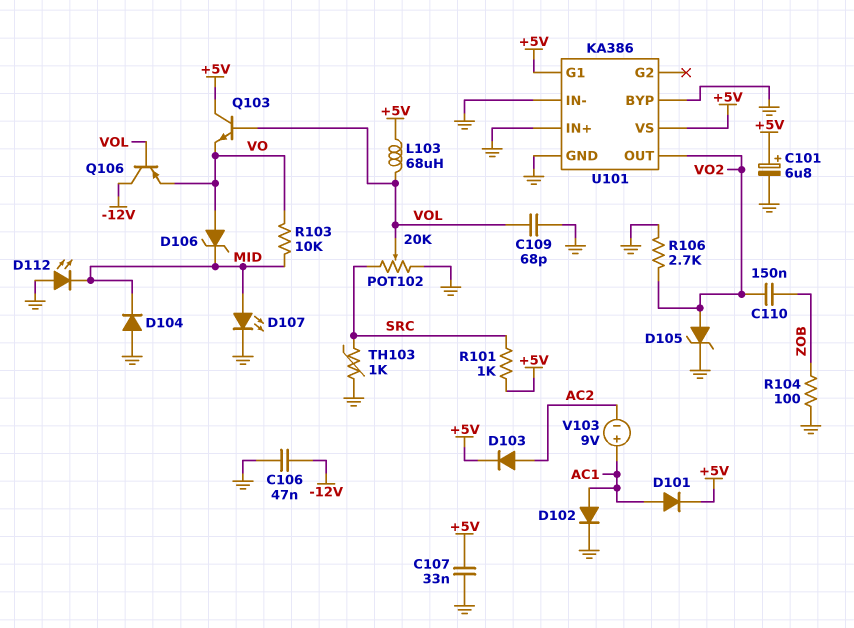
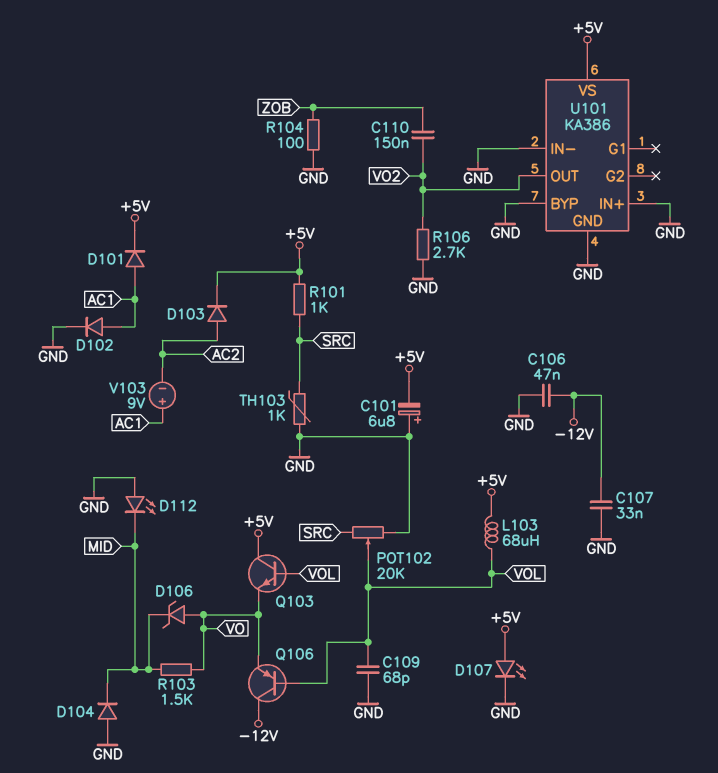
C101: 6.8uF (plus +5V, minus GND) -> 6.8uF (plus GND, minus +5V)
C107: 33nF (+5V, GND) -> 33nF (-12V, GND)
D105: zener (A VO2, K GND) -> none
D107: LED (A MID, K GND) -> LED (A +5V, K GND)
R103: 10k (MID, VO) -> 1.5k (MID, VO)
U101 pin G1: +5V -> none

